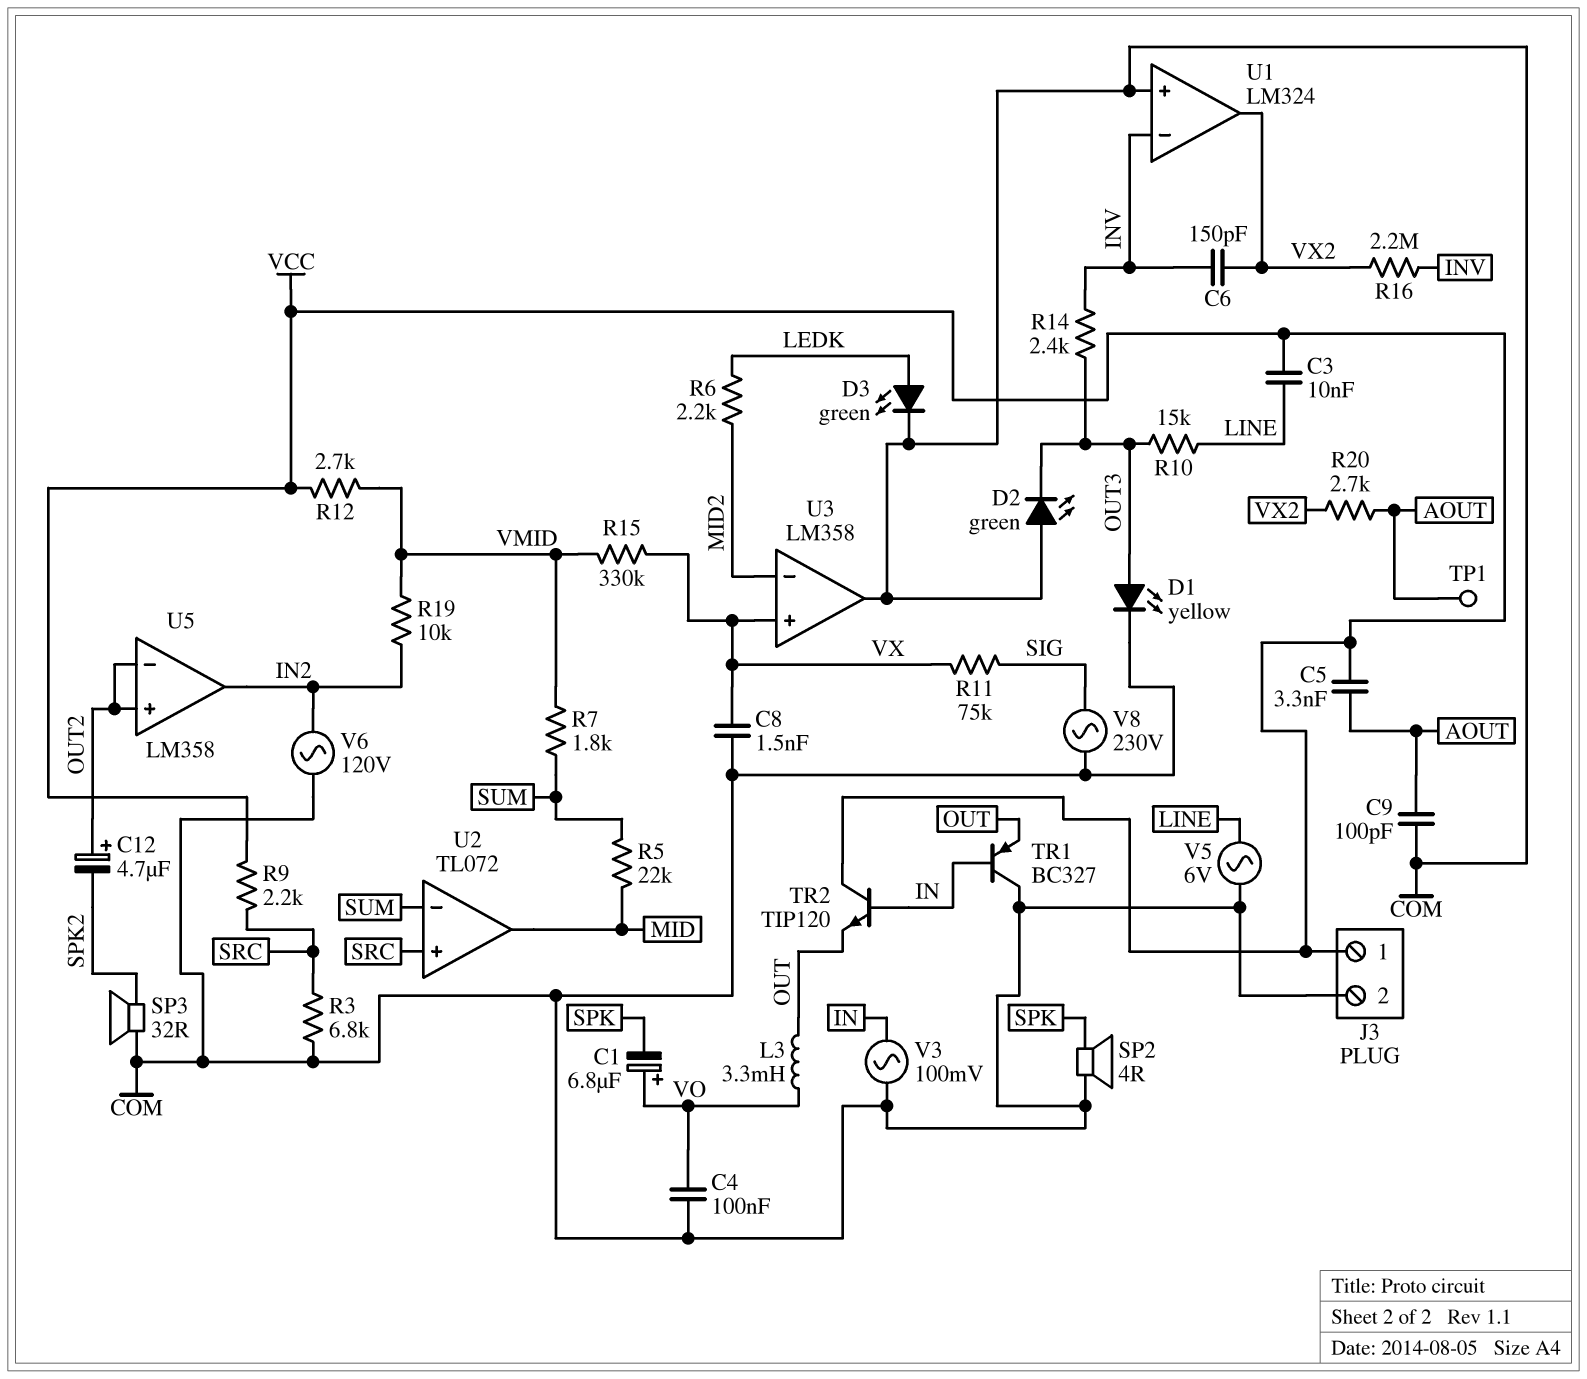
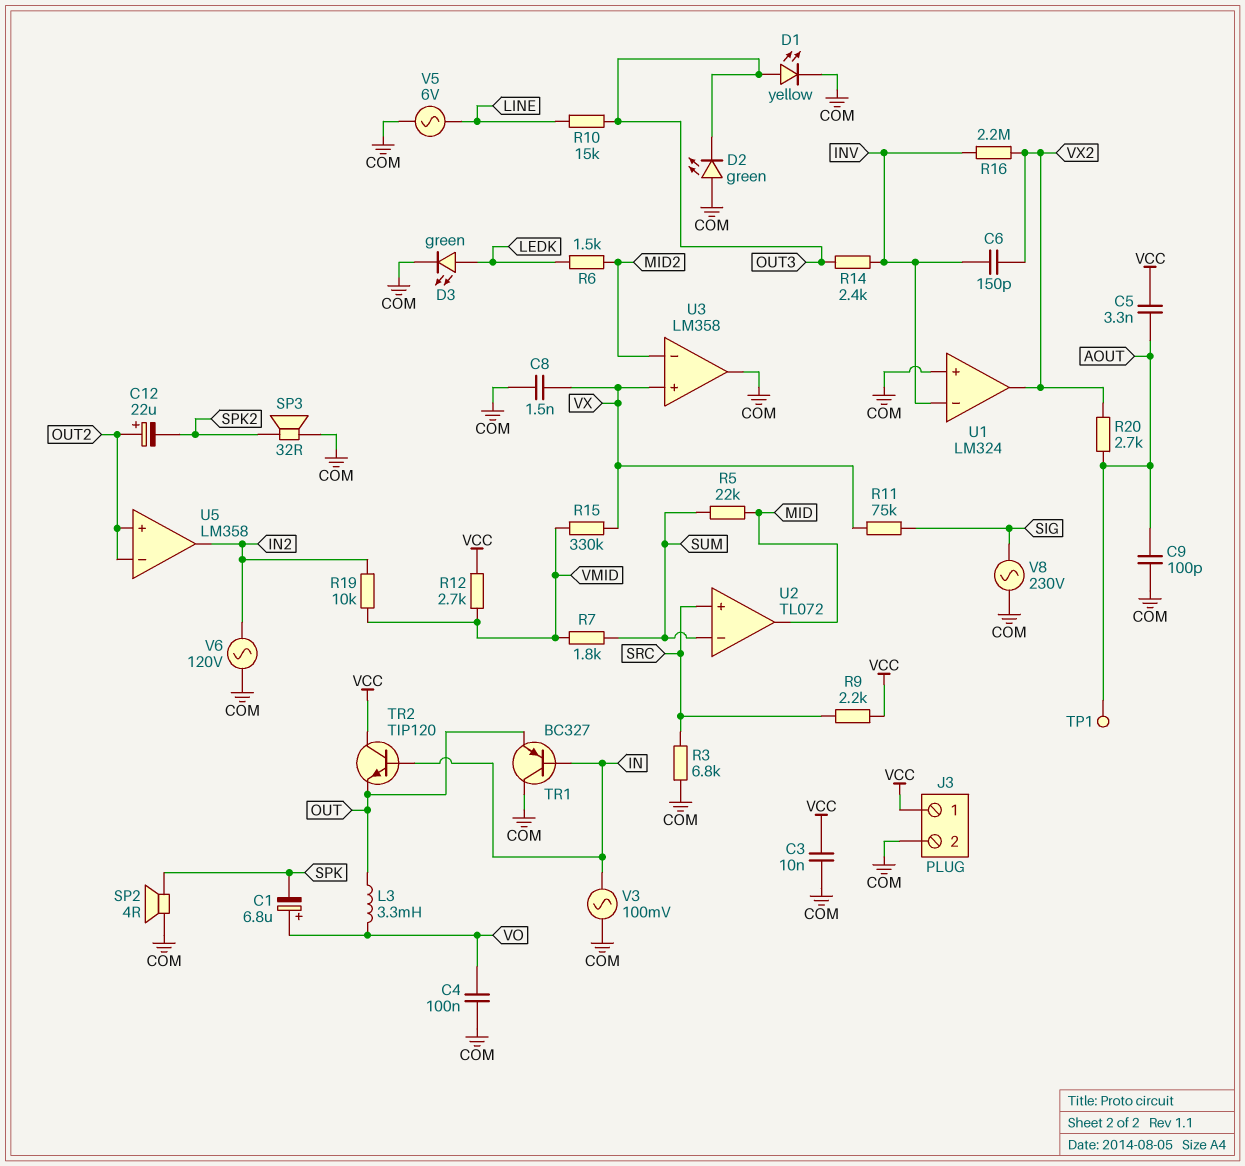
C3: 10nF (LINE, VCC) -> 10nF (COM, VCC)
C12: 4.7uF (plus OUT2, minus SPK2) -> 22uF (plus OUT2, minus SPK2)
R6: 2.2k (LEDK, MID2) -> 1.5k (LEDK, MID2)

